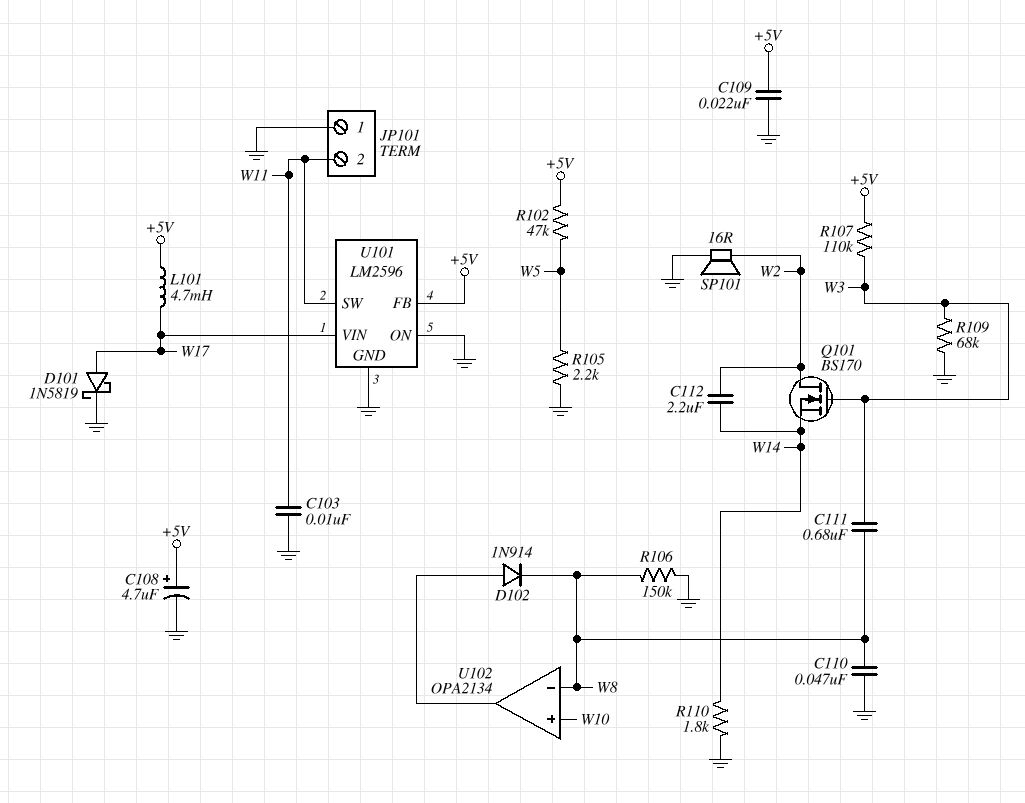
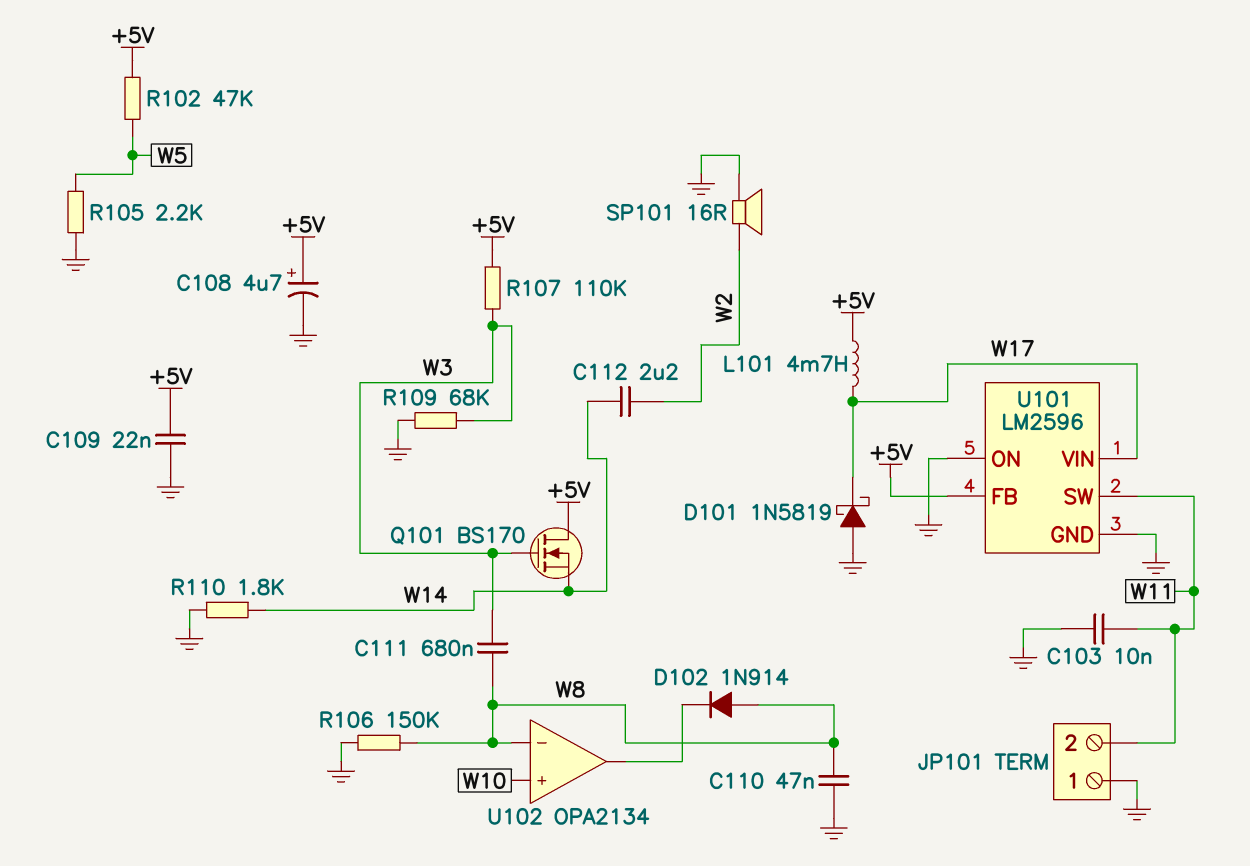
D101: schottky 1N5819 (A W17, K GND) -> schottky 1N5819 (A GND, K W17)
D102: diode 1N914 (A U102/out, K W8) -> diode 1N914 (A W8, K U102/out)
Q101: NMOS BS170 (G W3, D W2, S W14) -> NMOS BS170 (G W3, D +5V, S W14)

